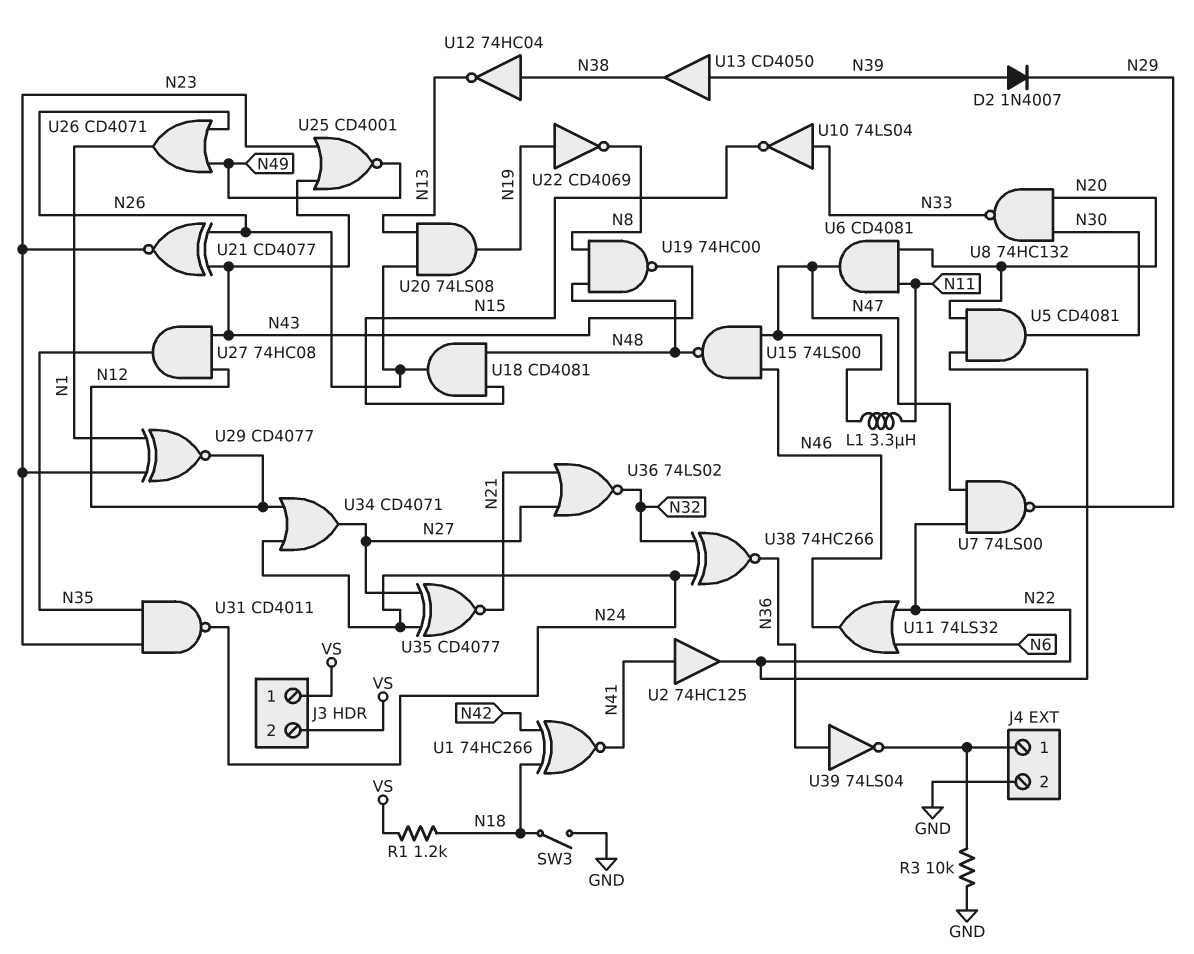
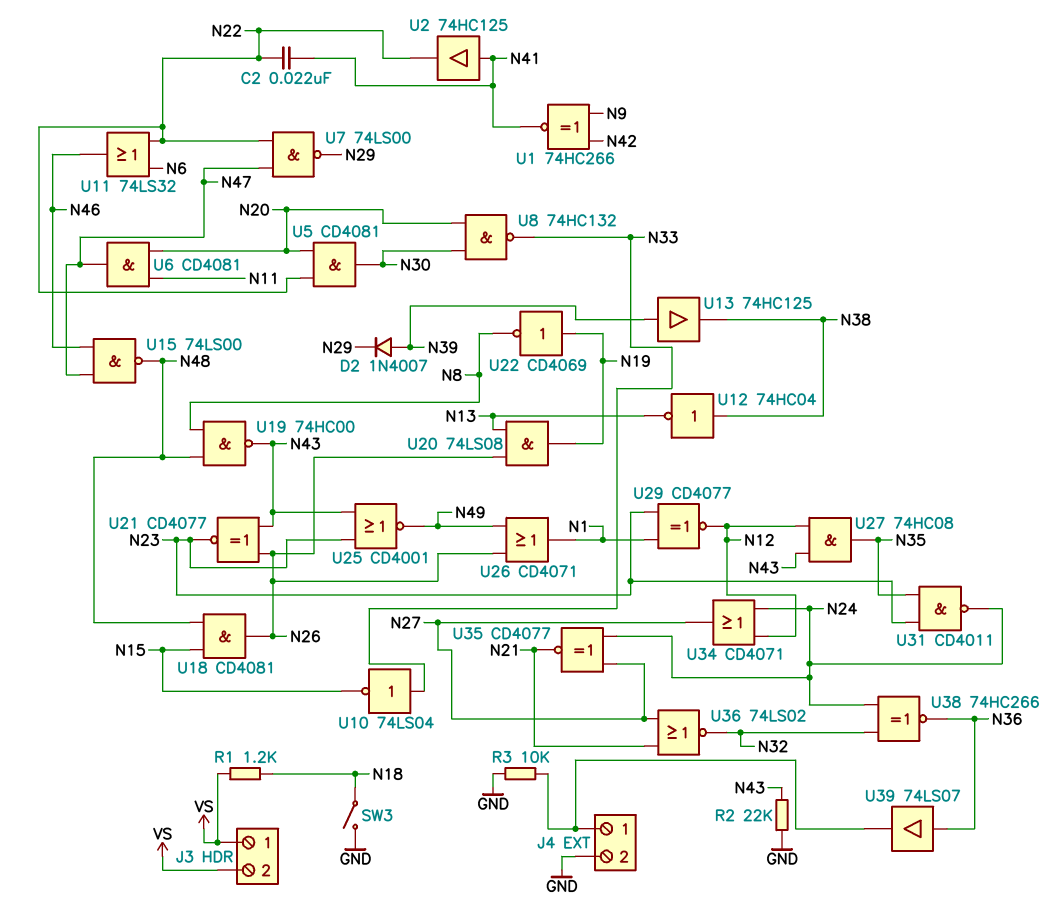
C2: none -> 22nF (N22, N41)
L1: 3.3uH (N11, N47) -> none
R2: none -> 22k (GND, N43)
U1: XNOR 74HC266 (in N18, in N42, out N41) -> XNOR 74HC266 (in N9, in N42, out N41)
U13: buffer CD4050 (in N39, out N38) -> buffer 74HC125 (in N39, out N38)
U39: NOT 74LS04 (in N36, out J4/1) -> buffer 74LS07 (in N36, out J4/1)

